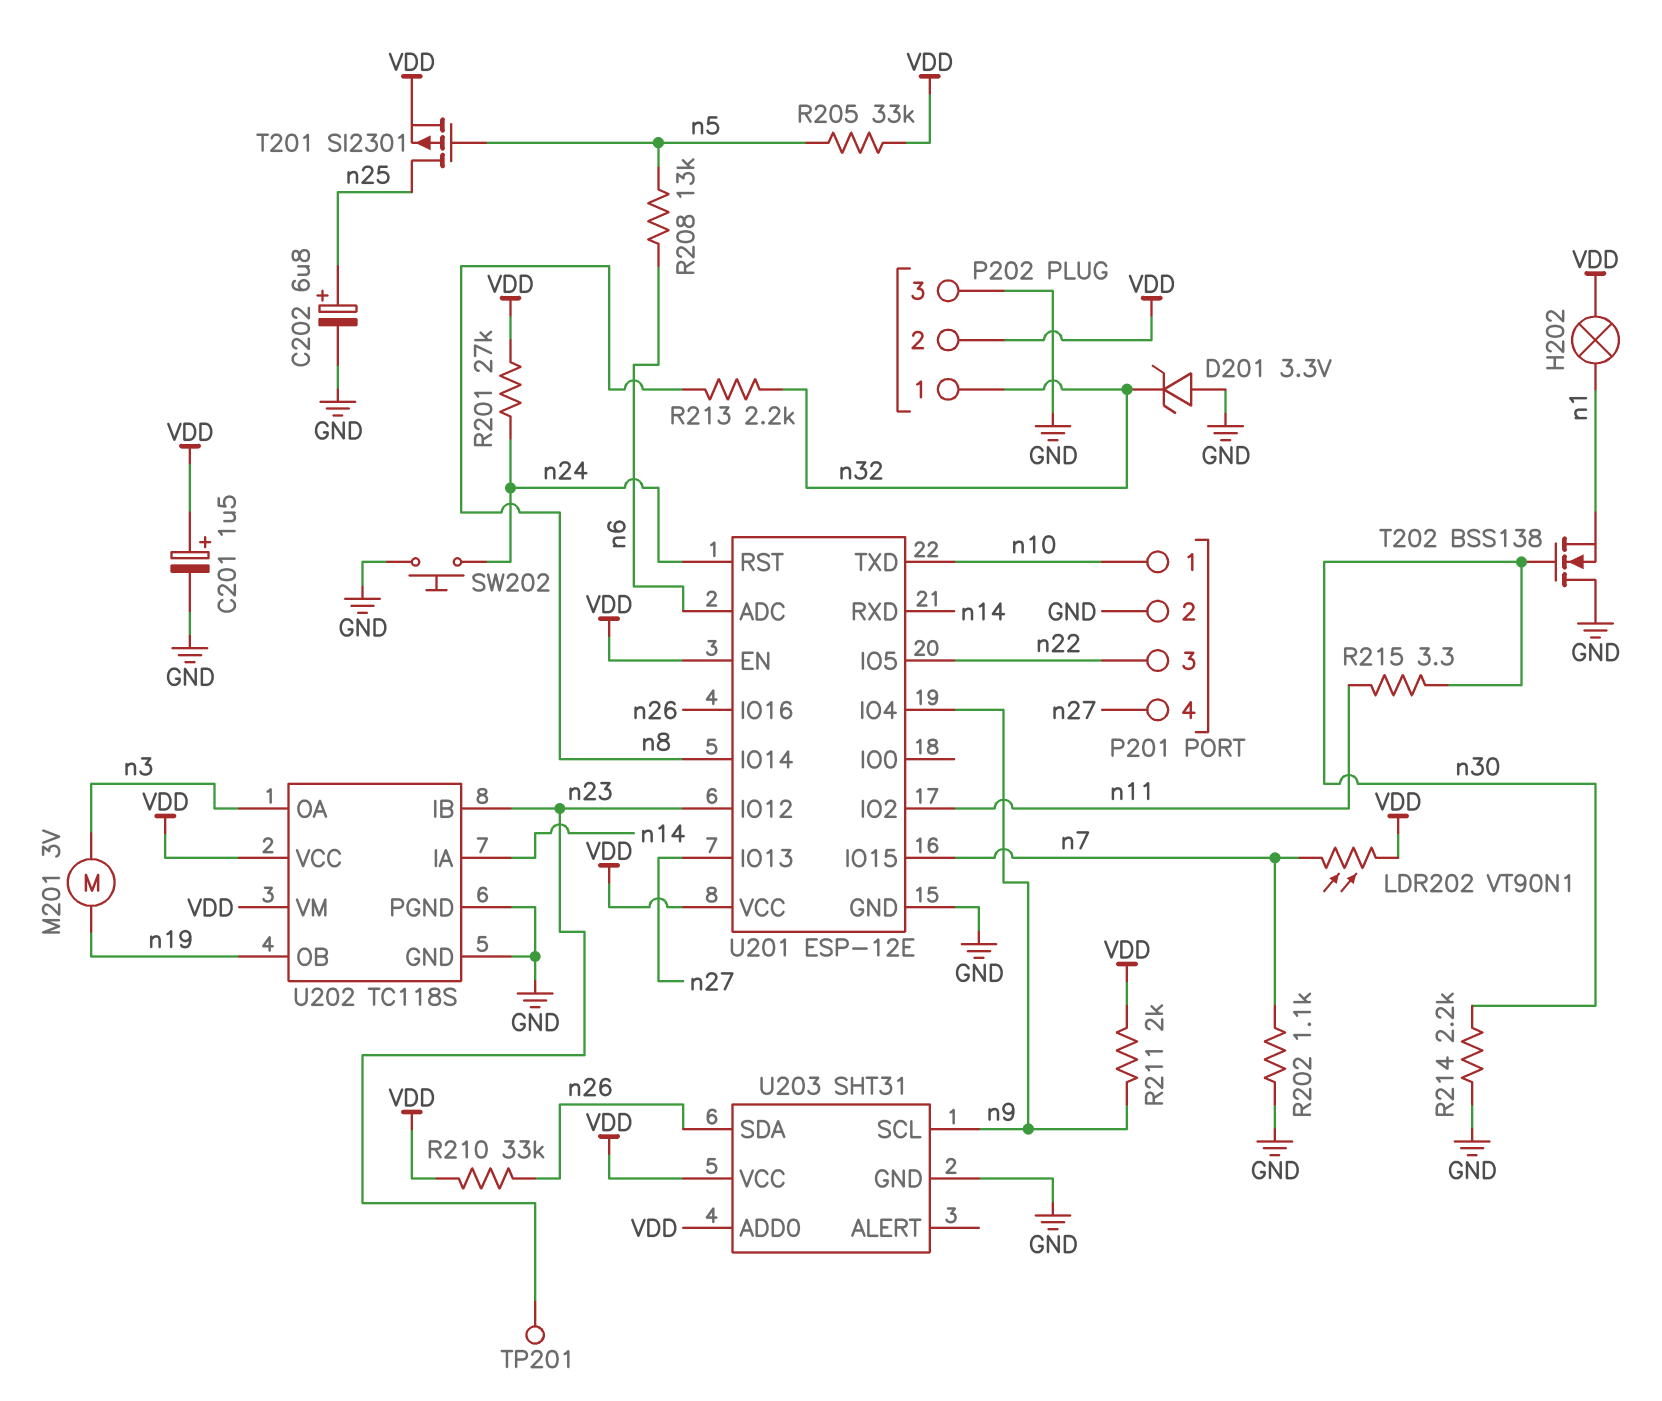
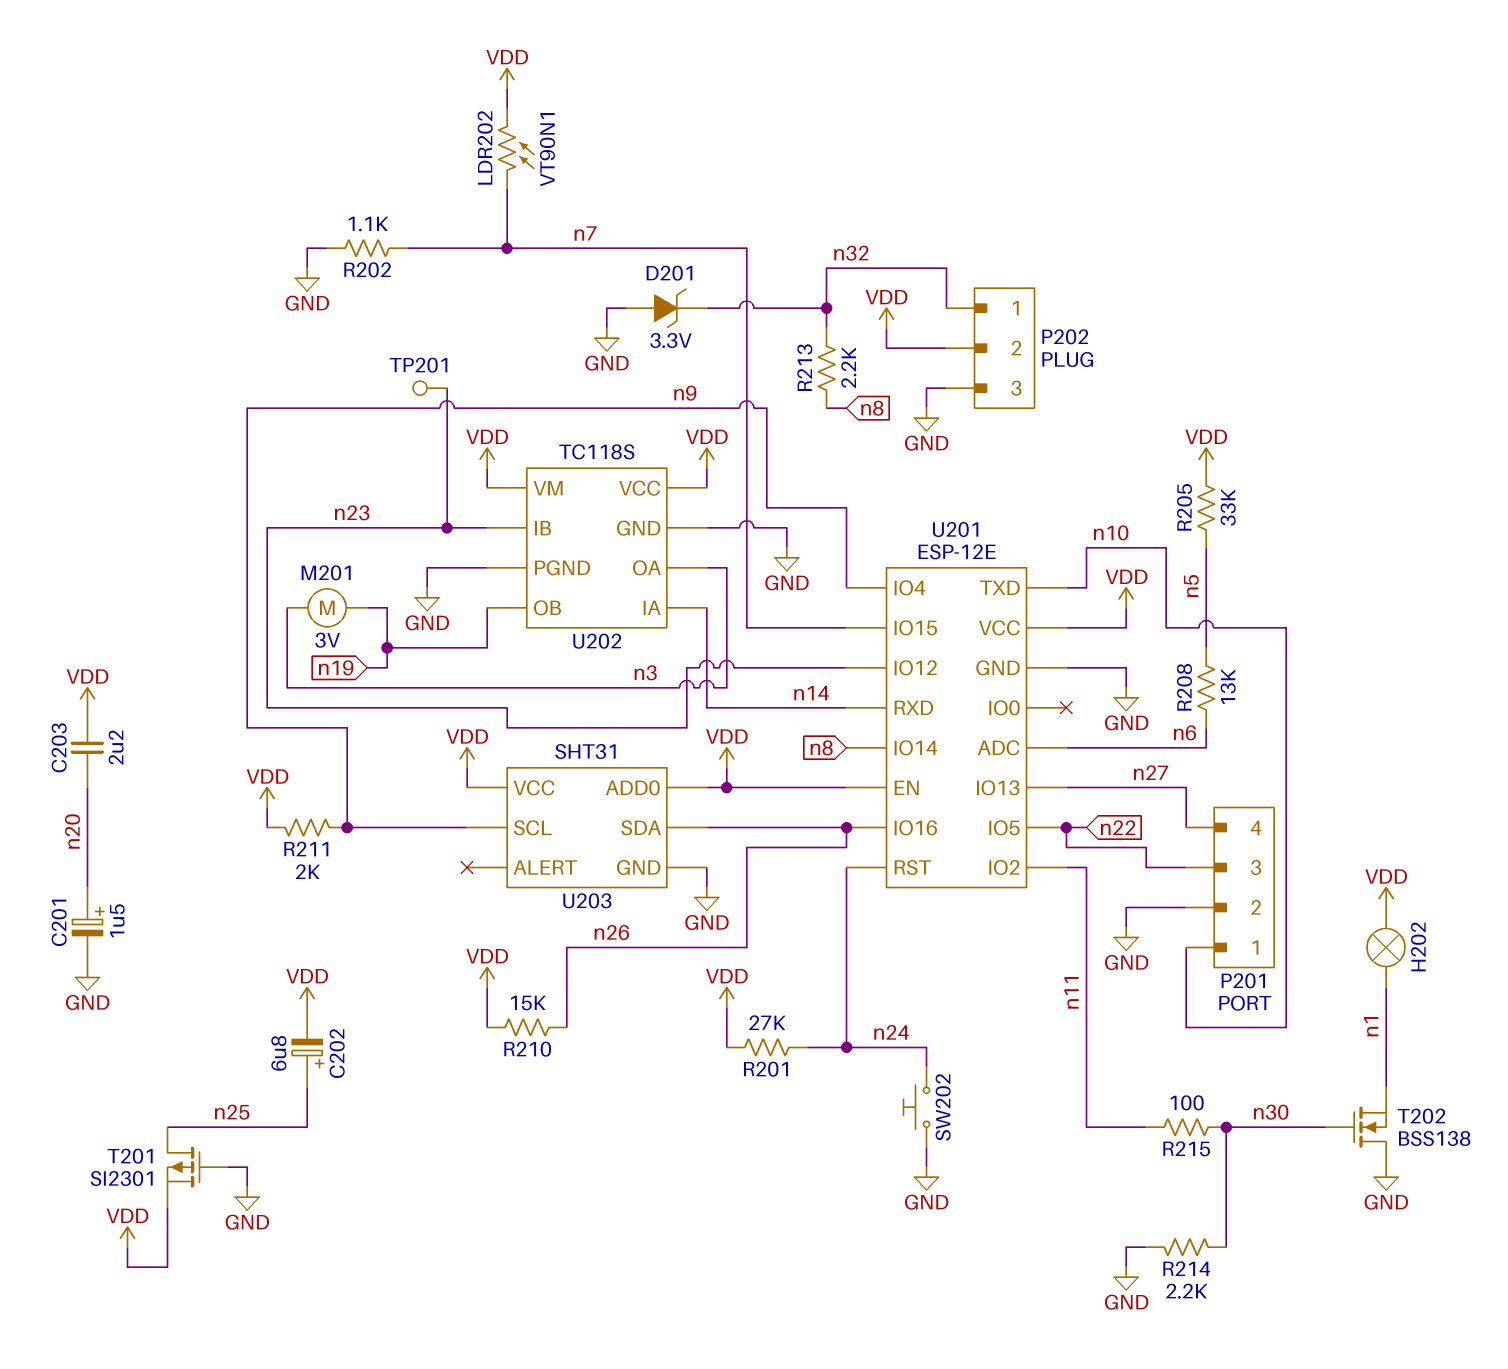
C201: 1.5uF (plus VDD, minus GND) -> 1.5uF (plus n20, minus GND)
C202: 6.8uF (plus n25, minus GND) -> 6.8uF (plus n25, minus VDD)
C203: none -> 2.2uF (VDD, n20)
R210: 33k (VDD, n26) -> 15k (VDD, n26)
R215: 3.3 (n11, n30) -> 100 (n11, n30)
T201: PMOS SI2301 (G n5, D n25, S VDD) -> PMOS SI2301 (G GND, D n25, S VDD)

